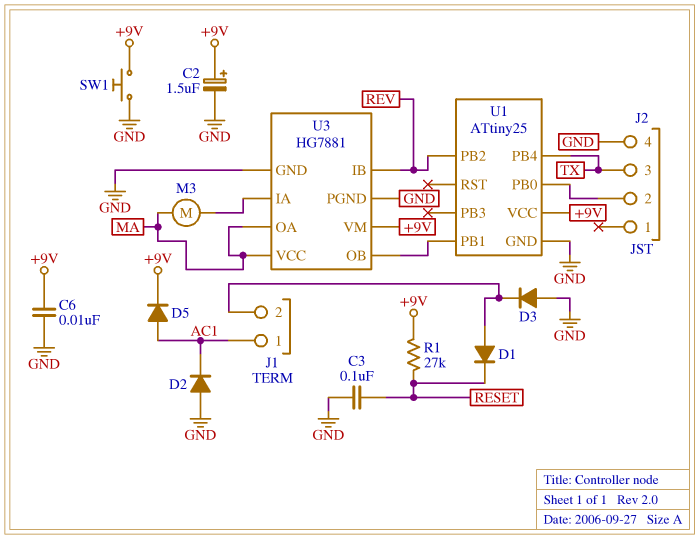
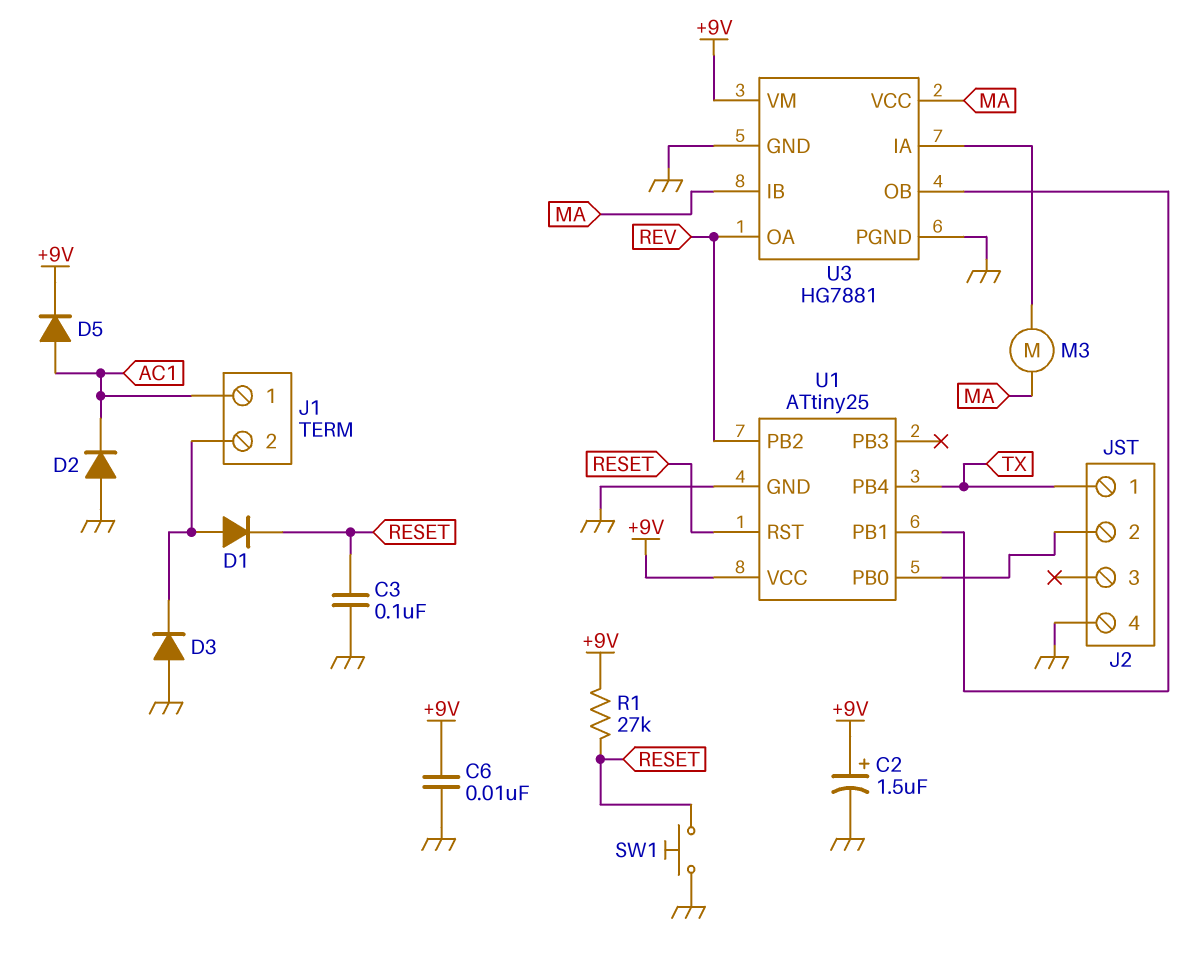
J2 pin 1: none -> TX
J2 pin 3: TX -> none
SW1: button (+9V, GND) -> button (GND, RESET)
U1 pin RST: none -> RESET
U3 pin IB: REV -> MA
U3 pin OA: MA -> REV

